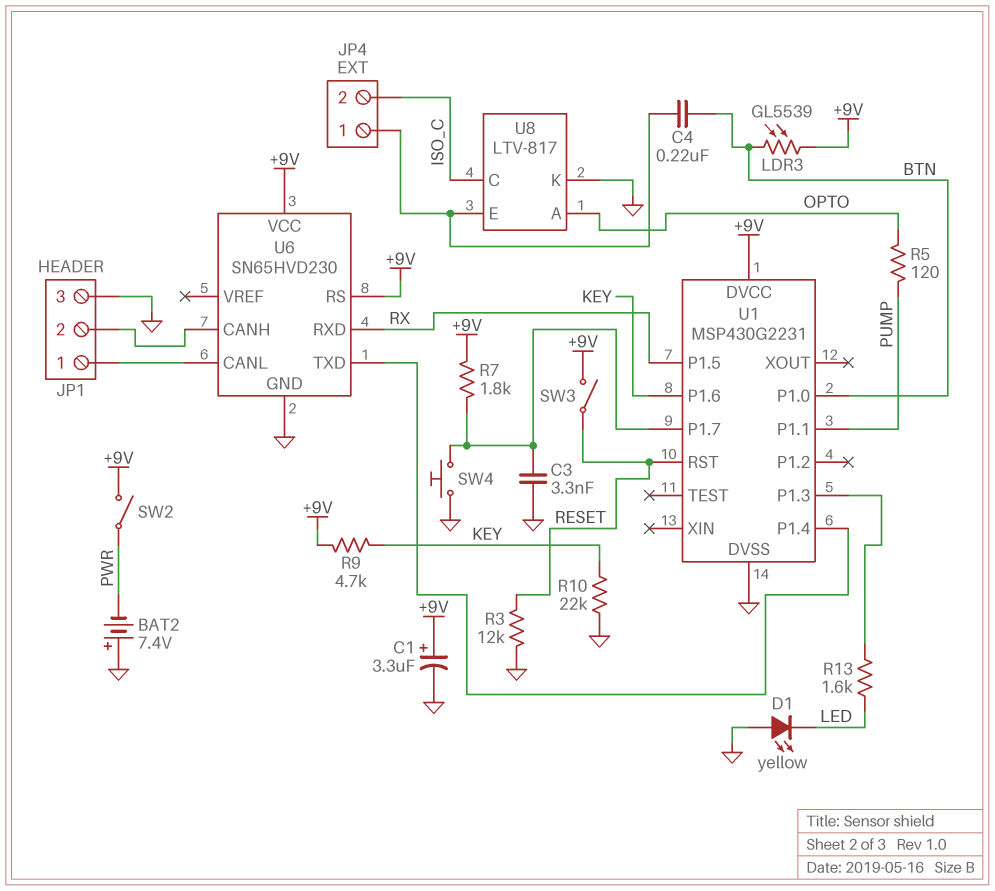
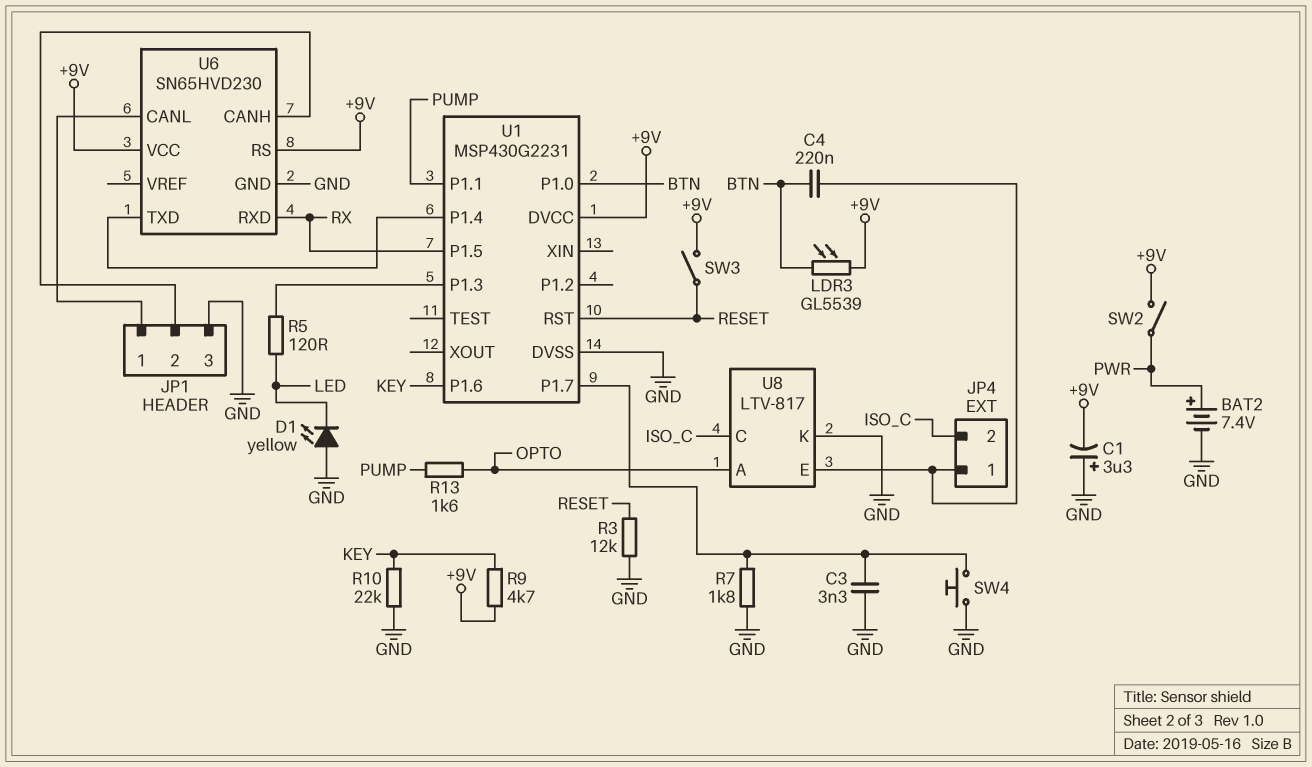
BAT2: 7.4V (plus GND, minus PWR) -> 7.4V (plus PWR, minus GND)
C1: 3.3uF (plus +9V, minus GND) -> 3.3uF (plus GND, minus +9V)
R5: 120 (OPTO, PUMP) -> 120 (LED, U1/P1.3)
R7: 1.8k (+9V, U1/P1.7) -> 1.8k (GND, U1/P1.7)
R13: 1.6k (LED, U1/P1.3) -> 1.6k (OPTO, PUMP)

